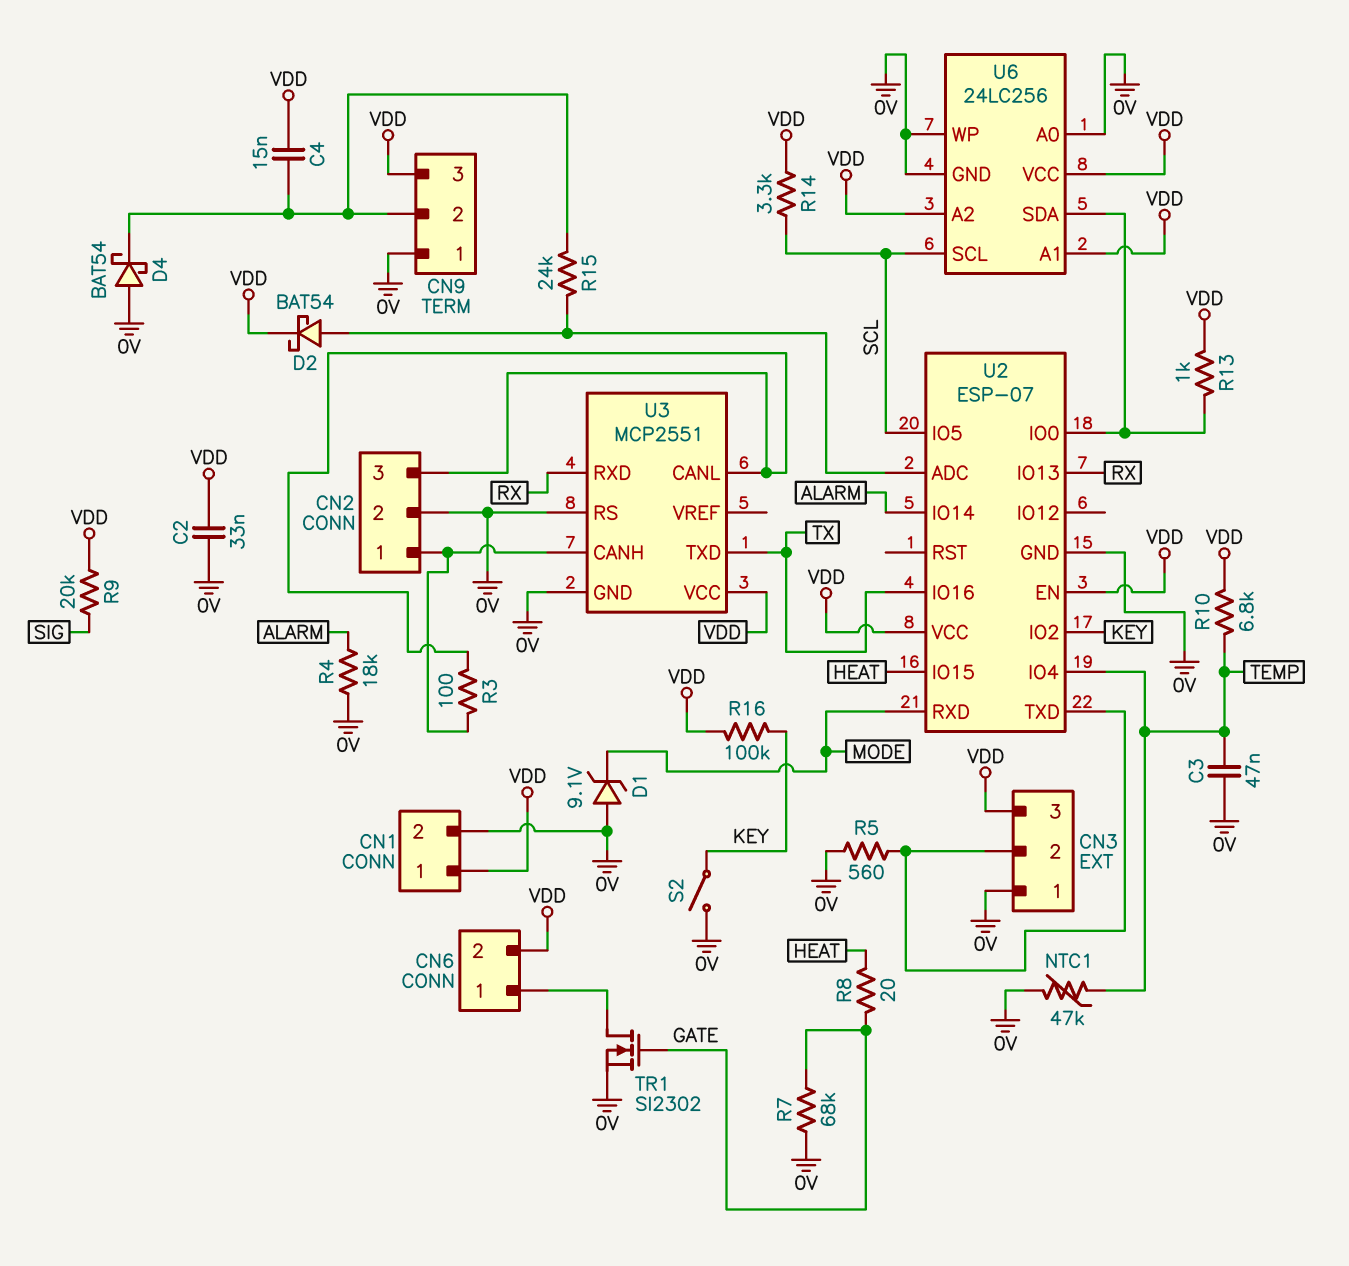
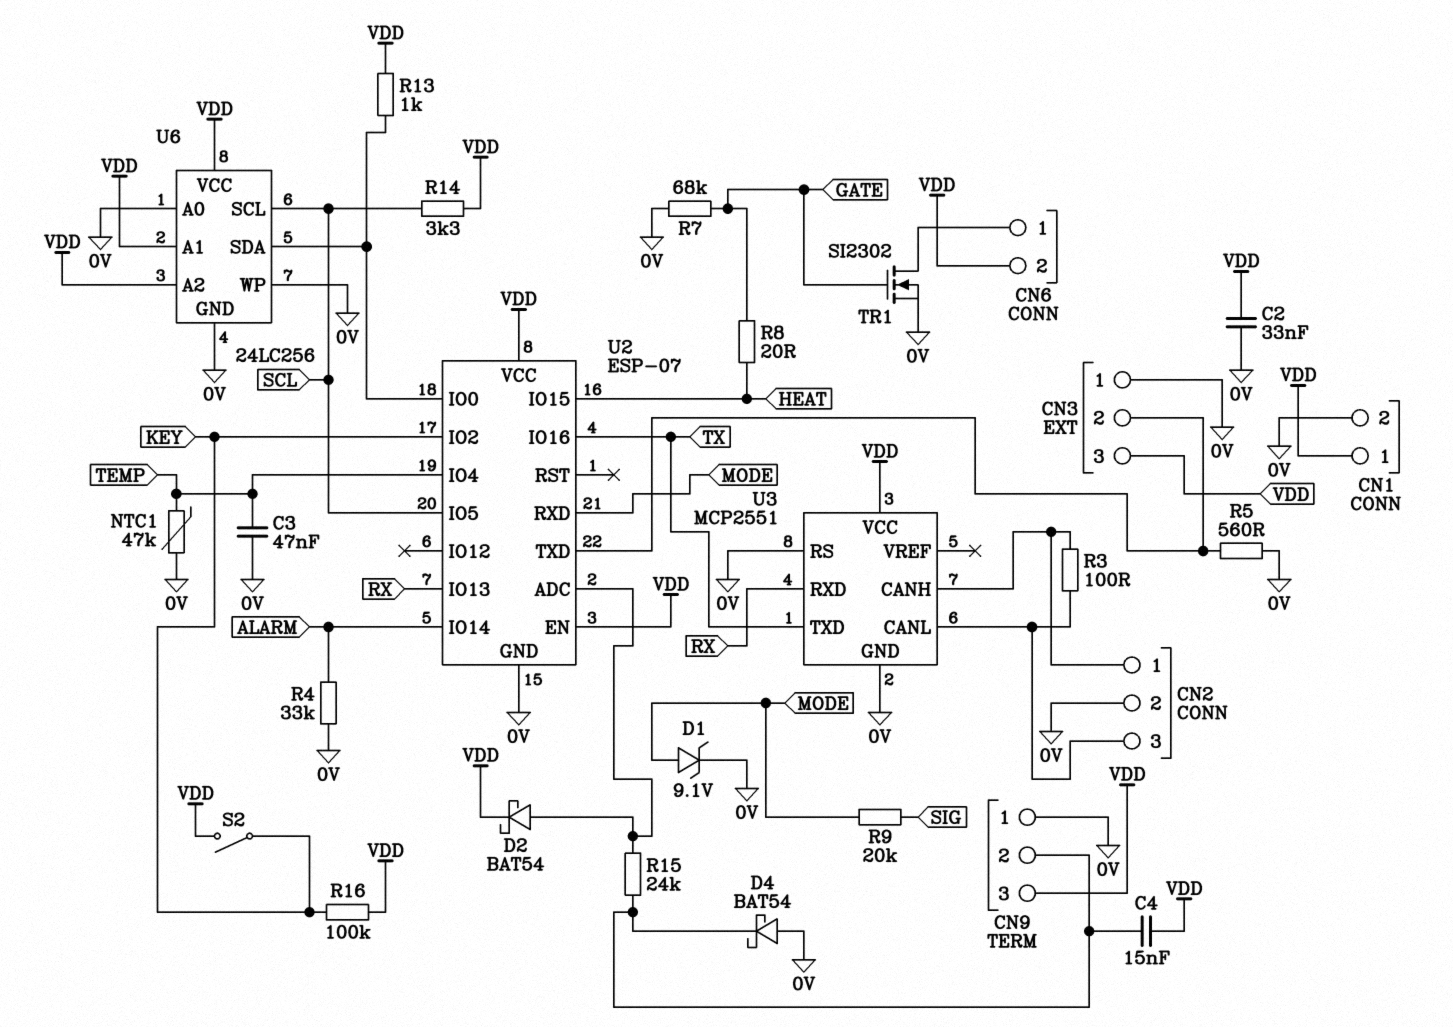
D1: zener 9.1V (A 0V, K MODE) -> zener 9.1V (A MODE, K 0V)
R4: 18k (0V, ALARM) -> 33k (0V, ALARM)
R9: 20k (SIG, VDD) -> 20k (MODE, SIG)
R10: 6.8k (TEMP, VDD) -> none
S2: switch (0V, KEY) -> switch (KEY, VDD)

